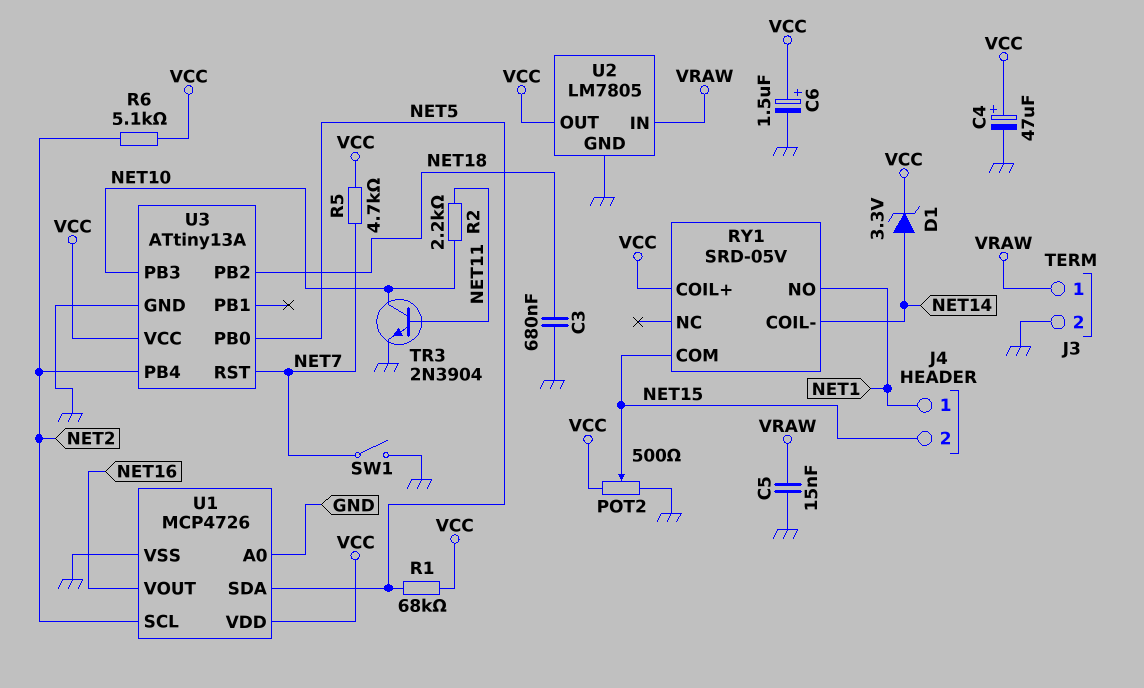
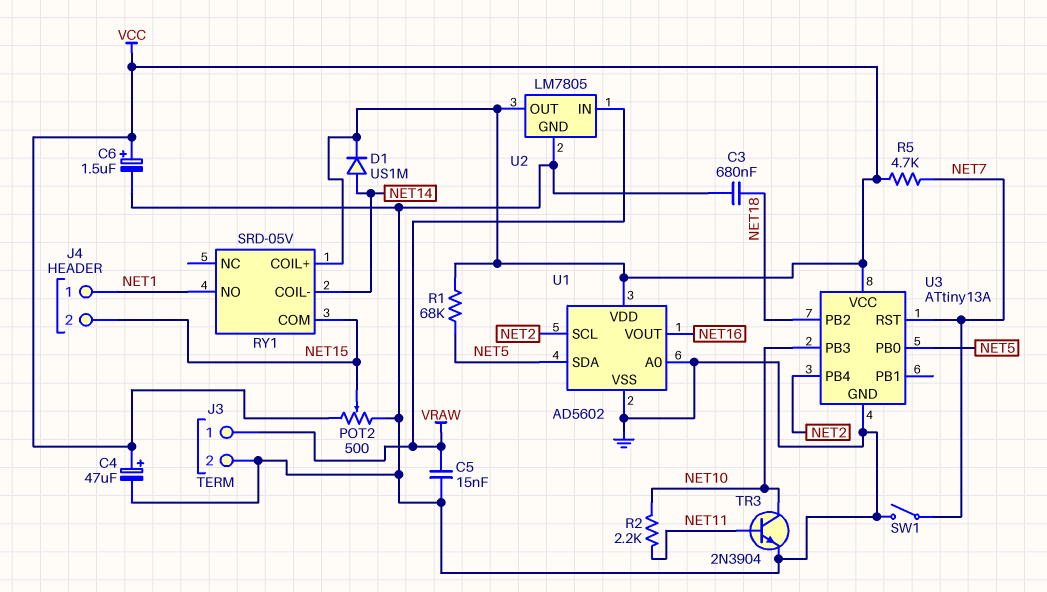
D1: zener 3.3V (A NET14, K VCC) -> diode US1M (A NET14, K VCC)
R6: 5.1k (NET2, VCC) -> none
U1: MCP4726 -> AD5602

